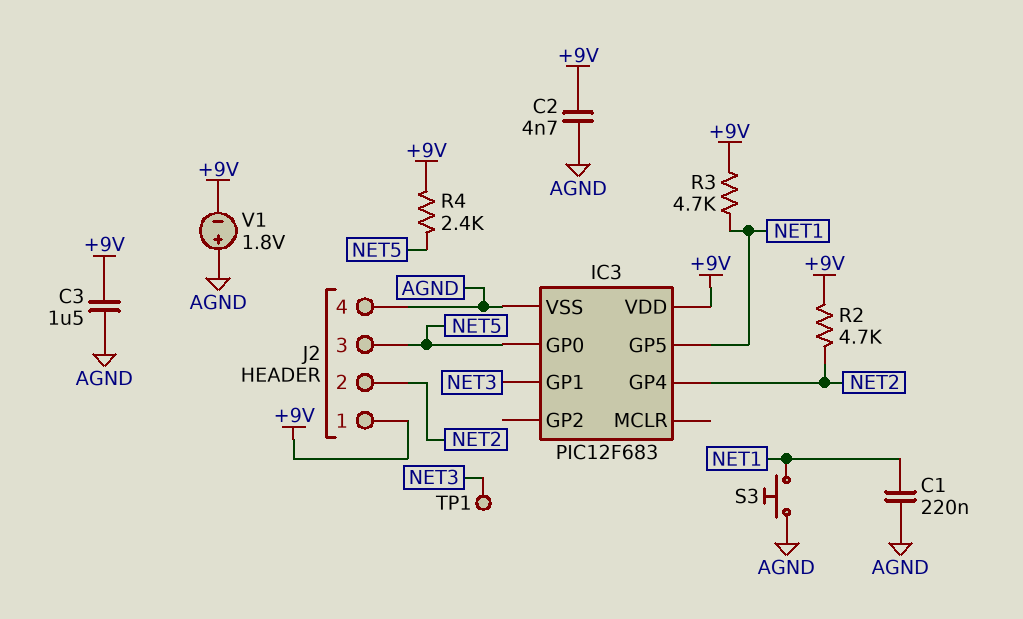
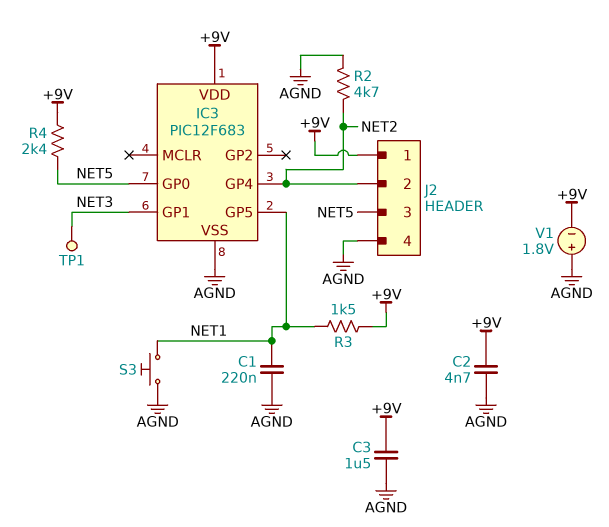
R2: 4.7k (+9V, NET2) -> 4.7k (AGND, NET2)
R3: 4.7k (+9V, NET1) -> 1.5k (+9V, NET1)

